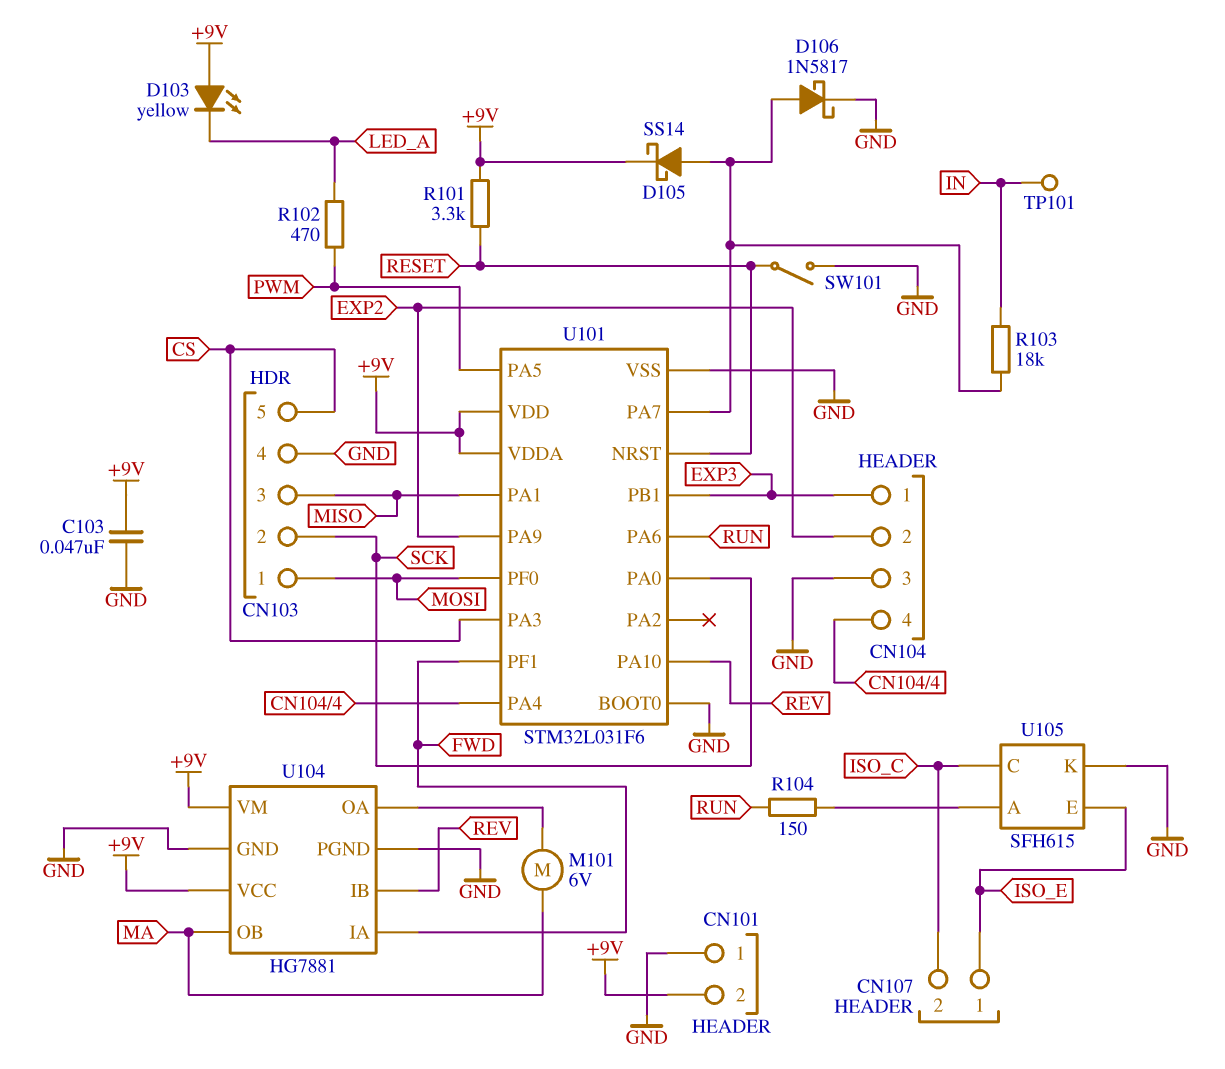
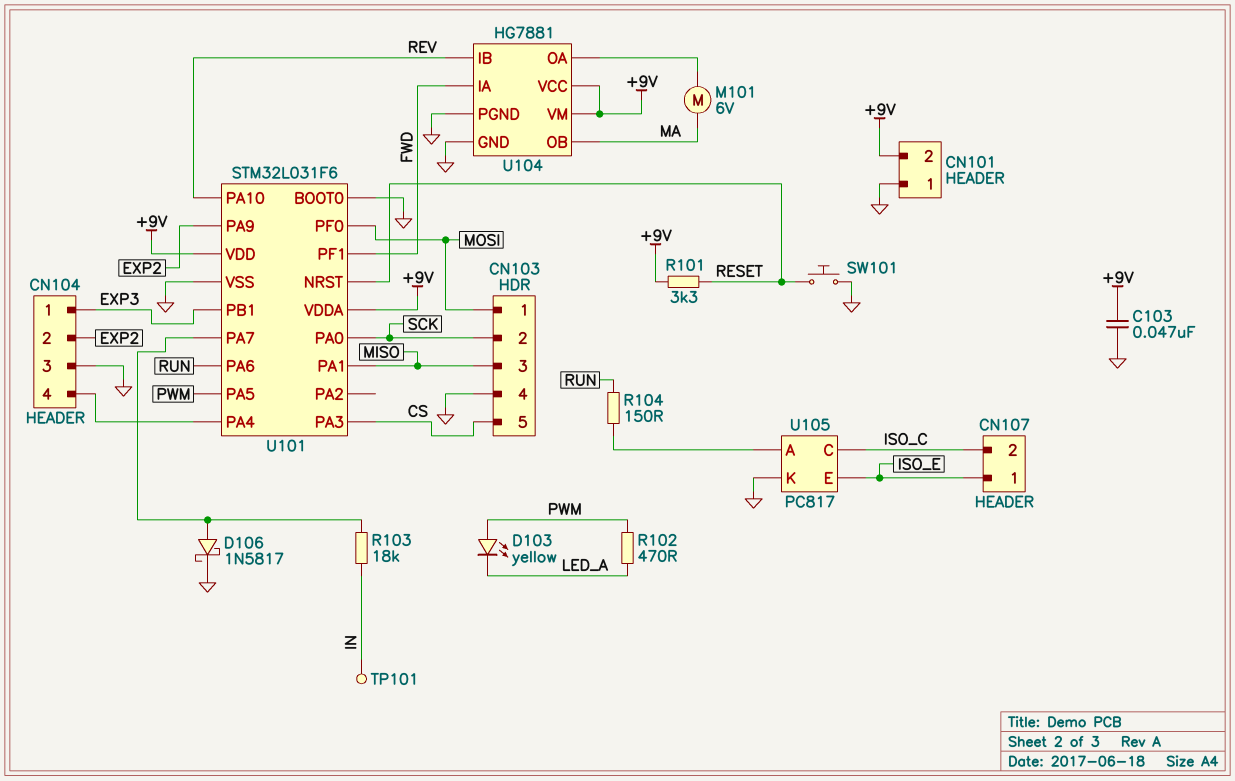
D103: LED yellow (A +9V, K LED_A) -> LED yellow (A PWM, K LED_A)
D105: schottky SS14 (A U101/PA7, K +9V) -> none
SW101: switch (GND, RESET) -> button (GND, RESET)
U105: SFH615 -> PC817

